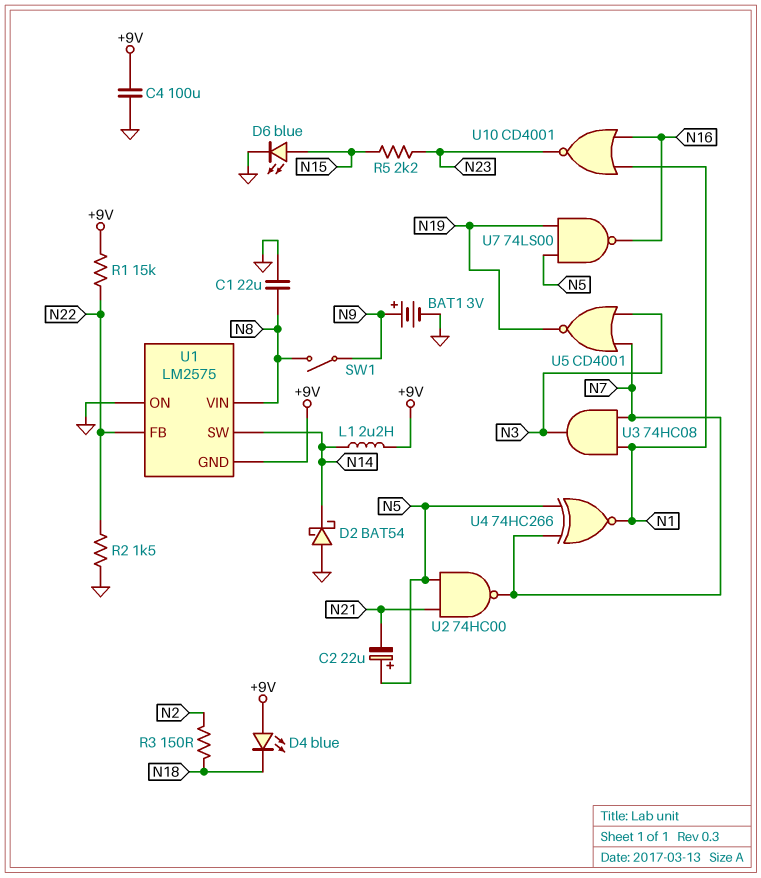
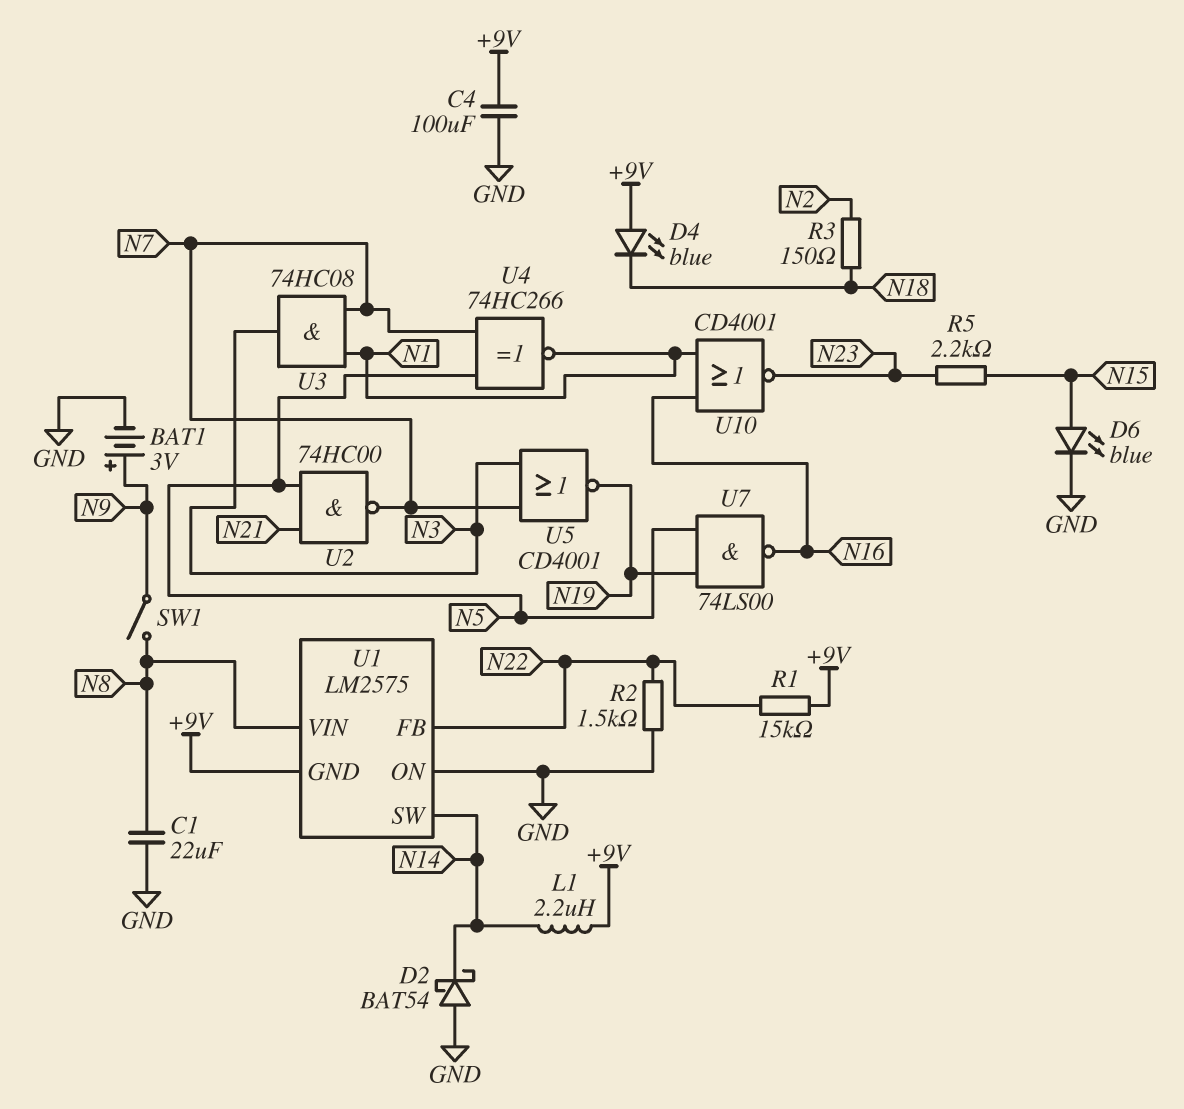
C2: 22uF (plus N5, minus N21) -> none

